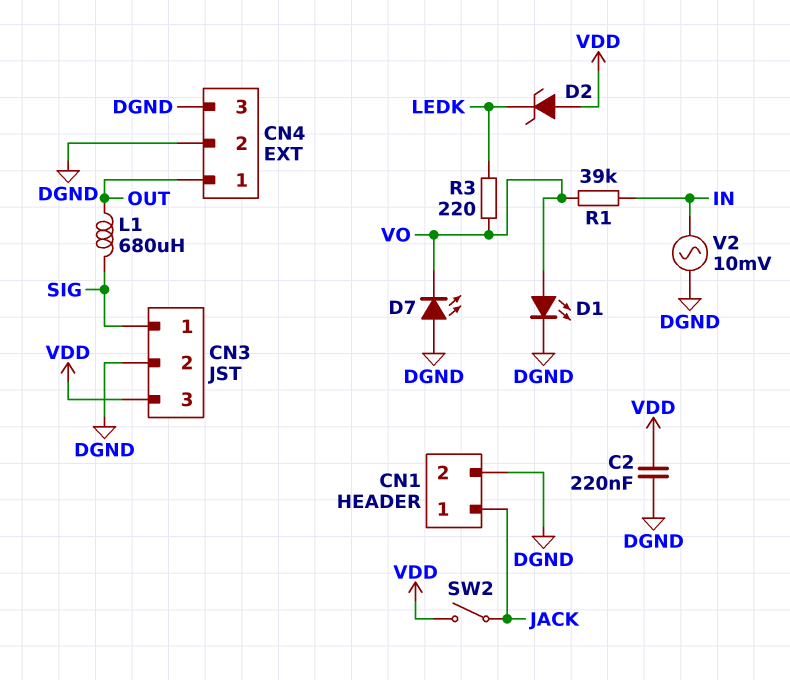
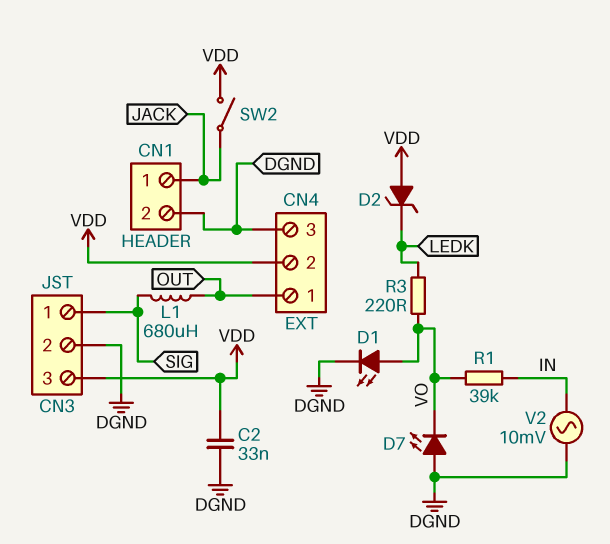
C2: 220nF (DGND, VDD) -> 33nF (DGND, VDD)
CN4 pin 2: DGND -> VDD

